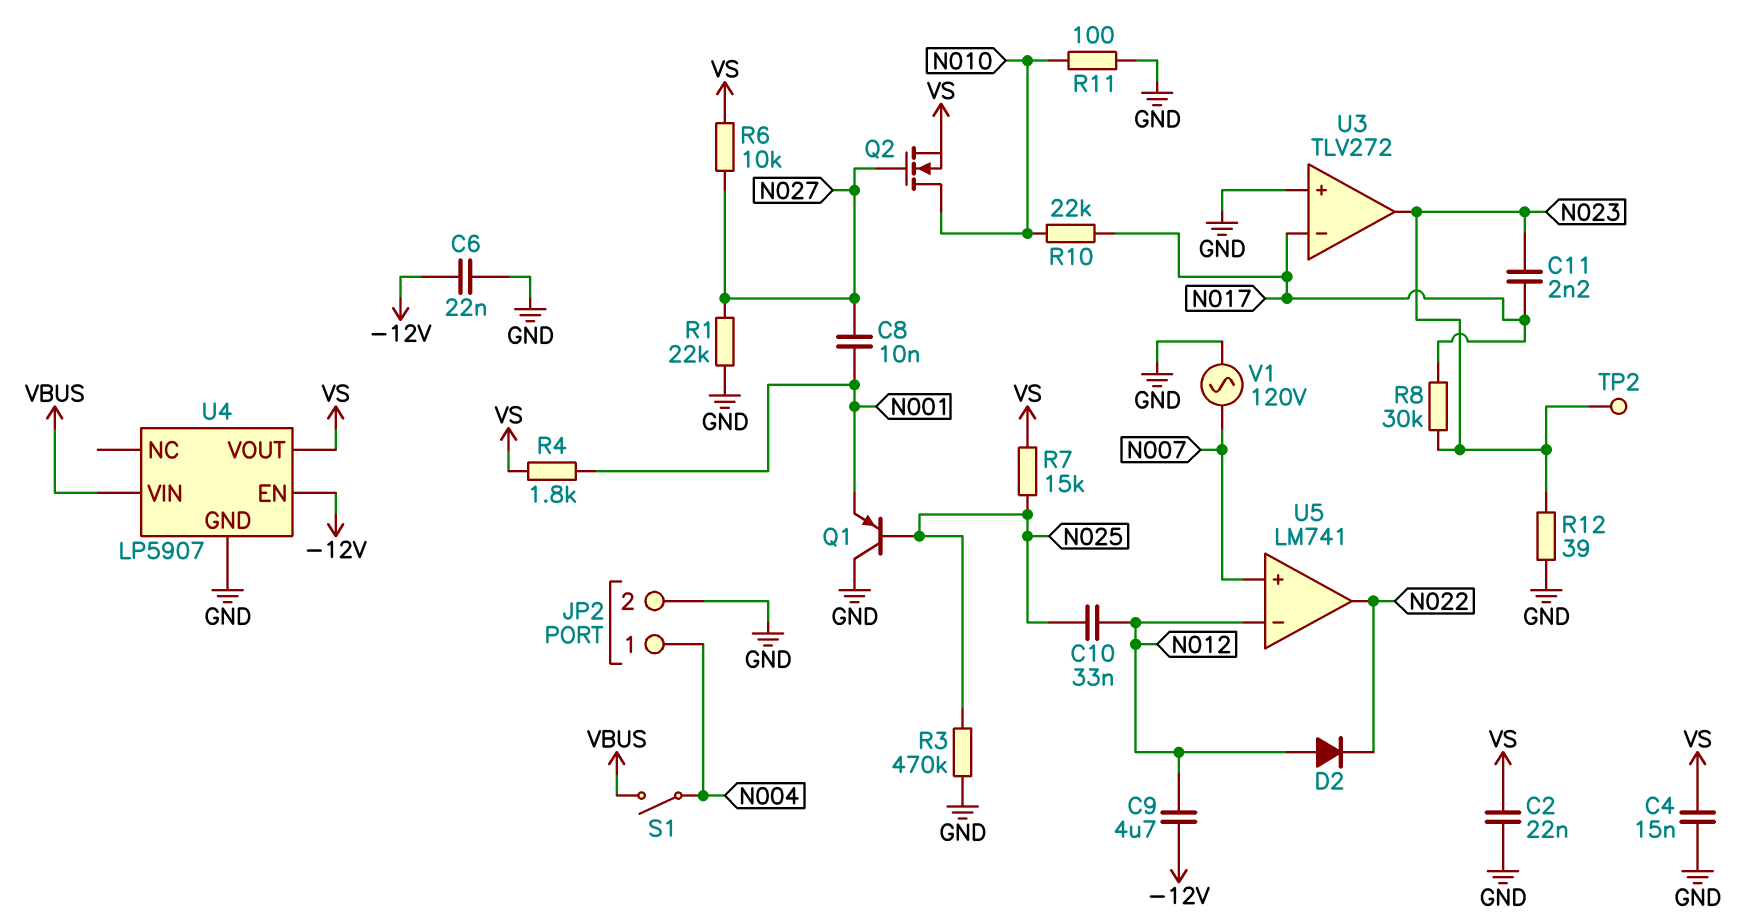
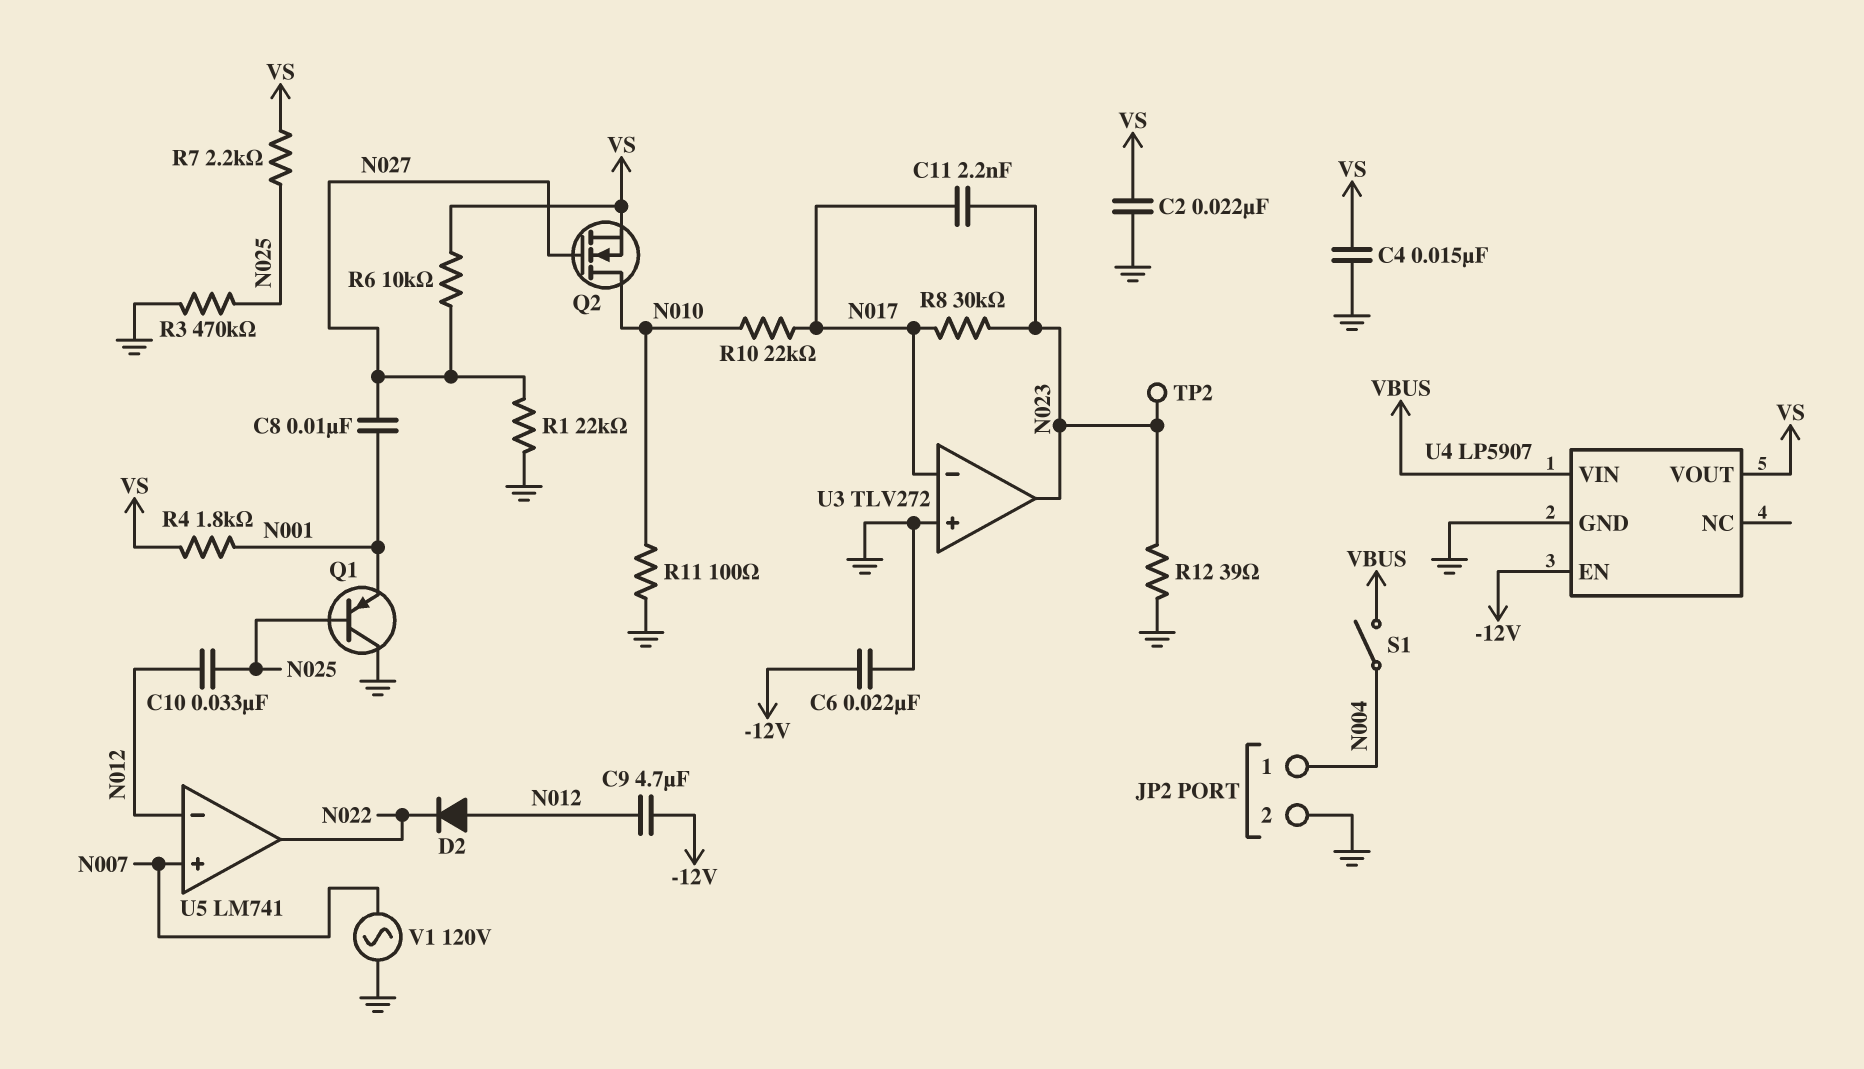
R7: 15k (N025, VS) -> 2.2k (N025, VS)

